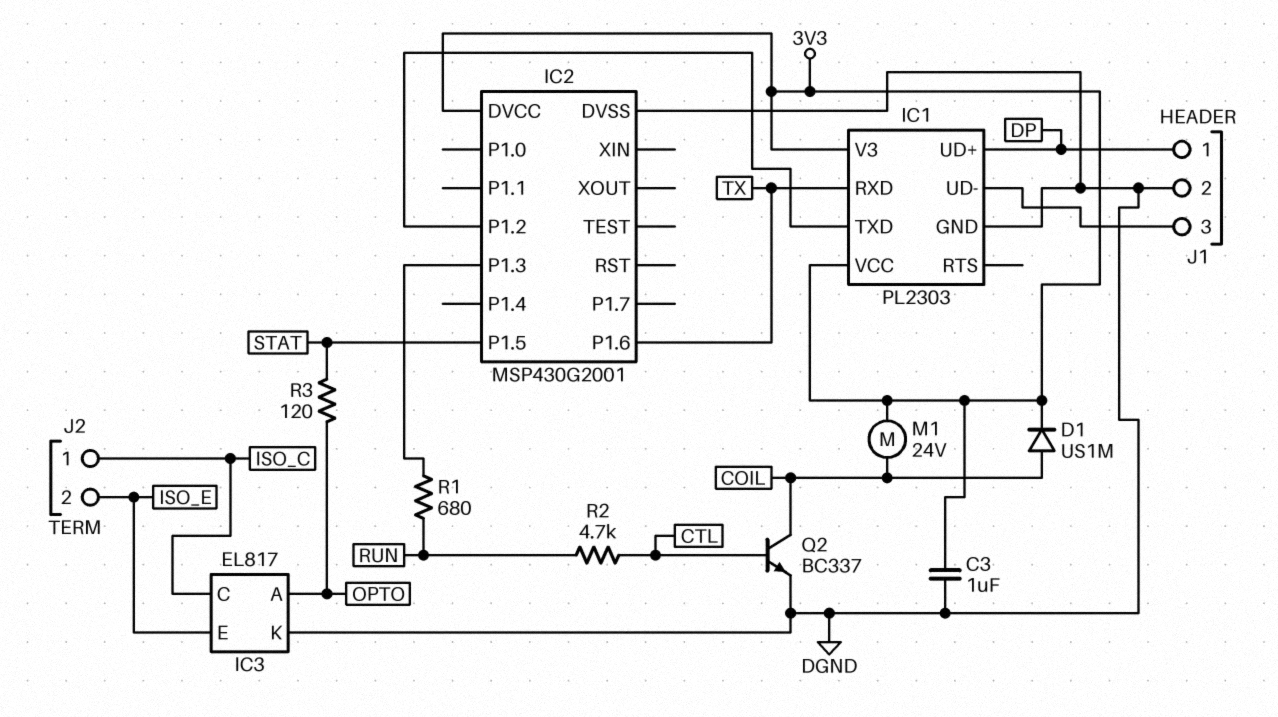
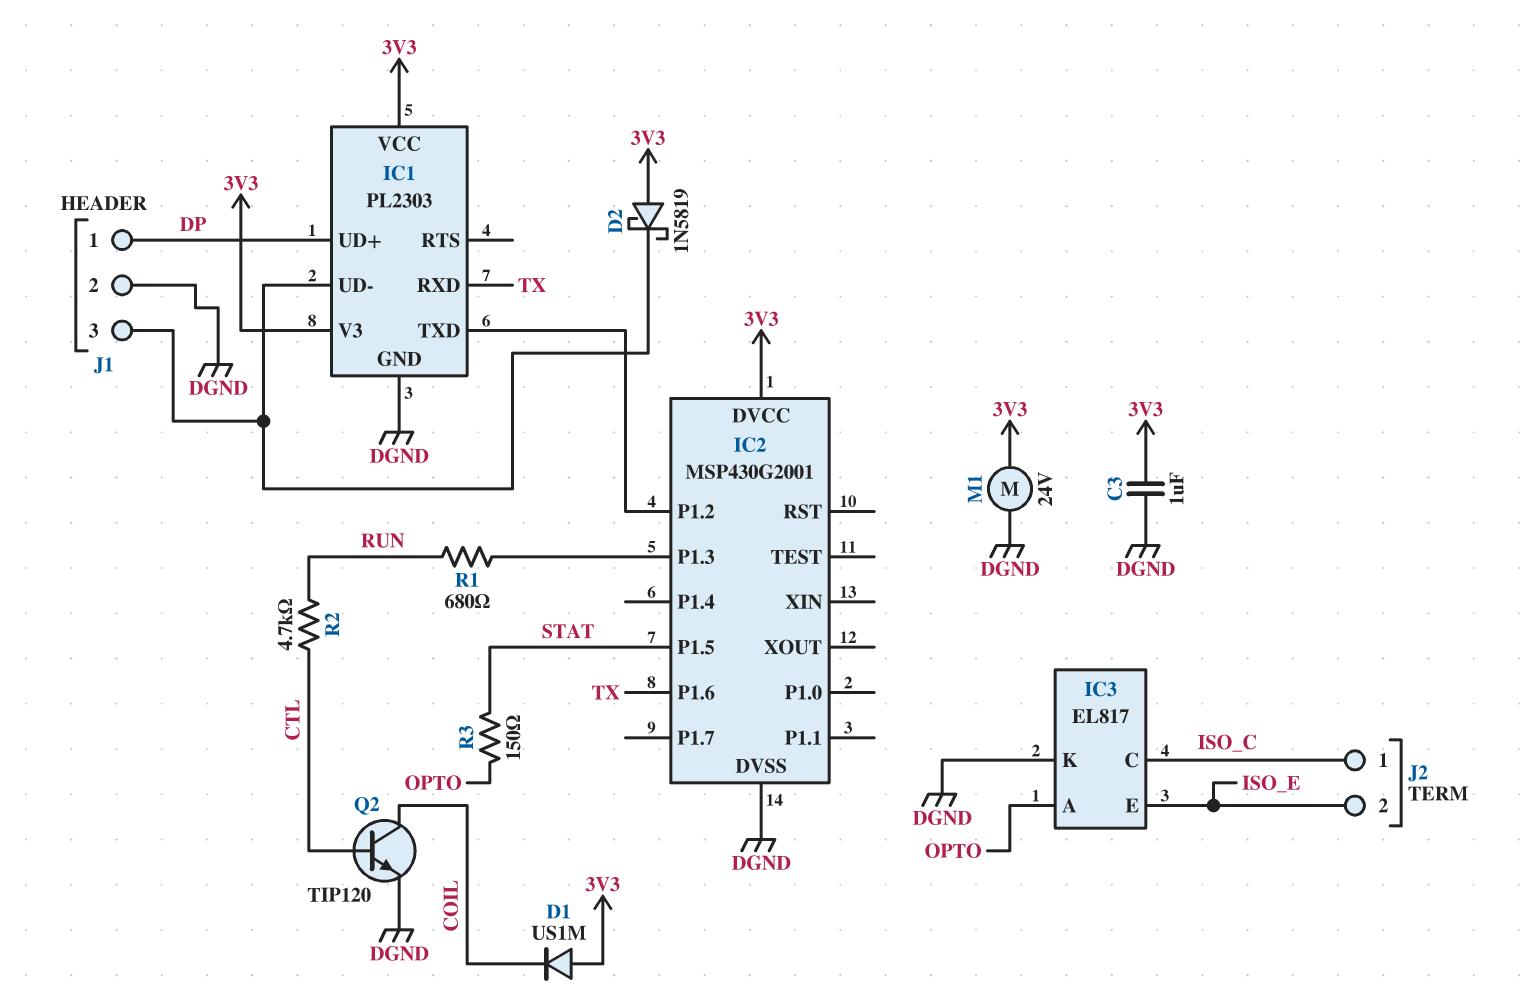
D1: diode US1M (A COIL, K 3V3) -> diode US1M (A 3V3, K COIL)
D2: none -> schottky 1N5819 (A 3V3, K IC1/UD-)
M1: motor 24V (3V3, COIL) -> motor 24V (3V3, DGND)
Q2: NPN BC337 (B CTL, C COIL, E DGND) -> NPN TIP120 (B CTL, C COIL, E DGND)
R3: 120 (OPTO, STAT) -> 150 (OPTO, STAT)

